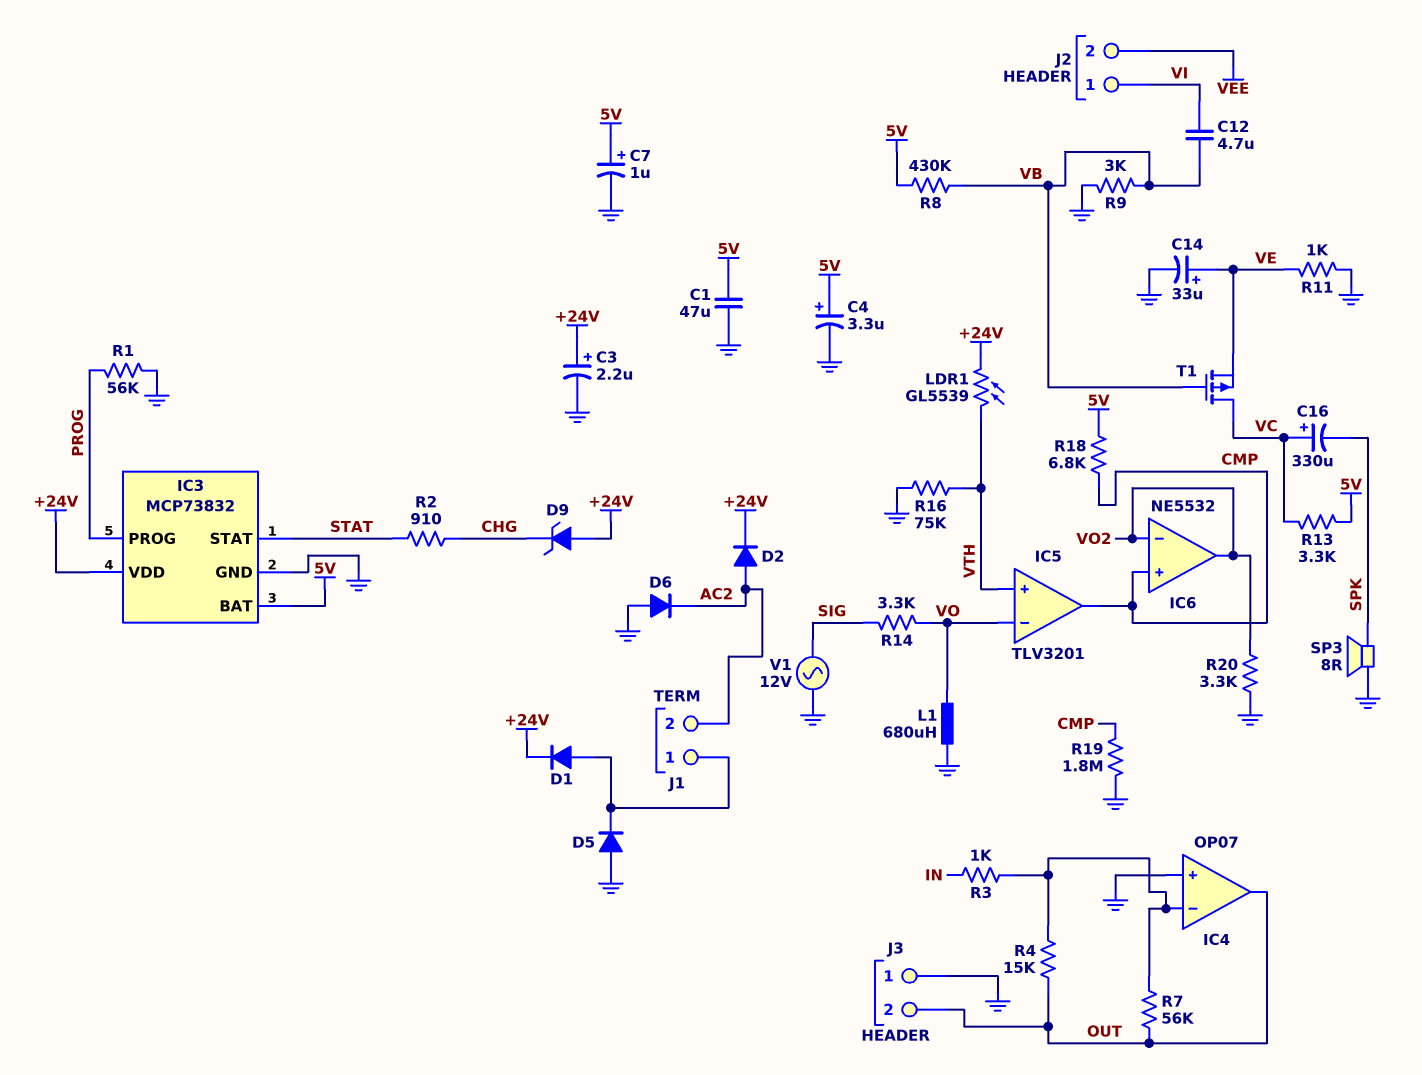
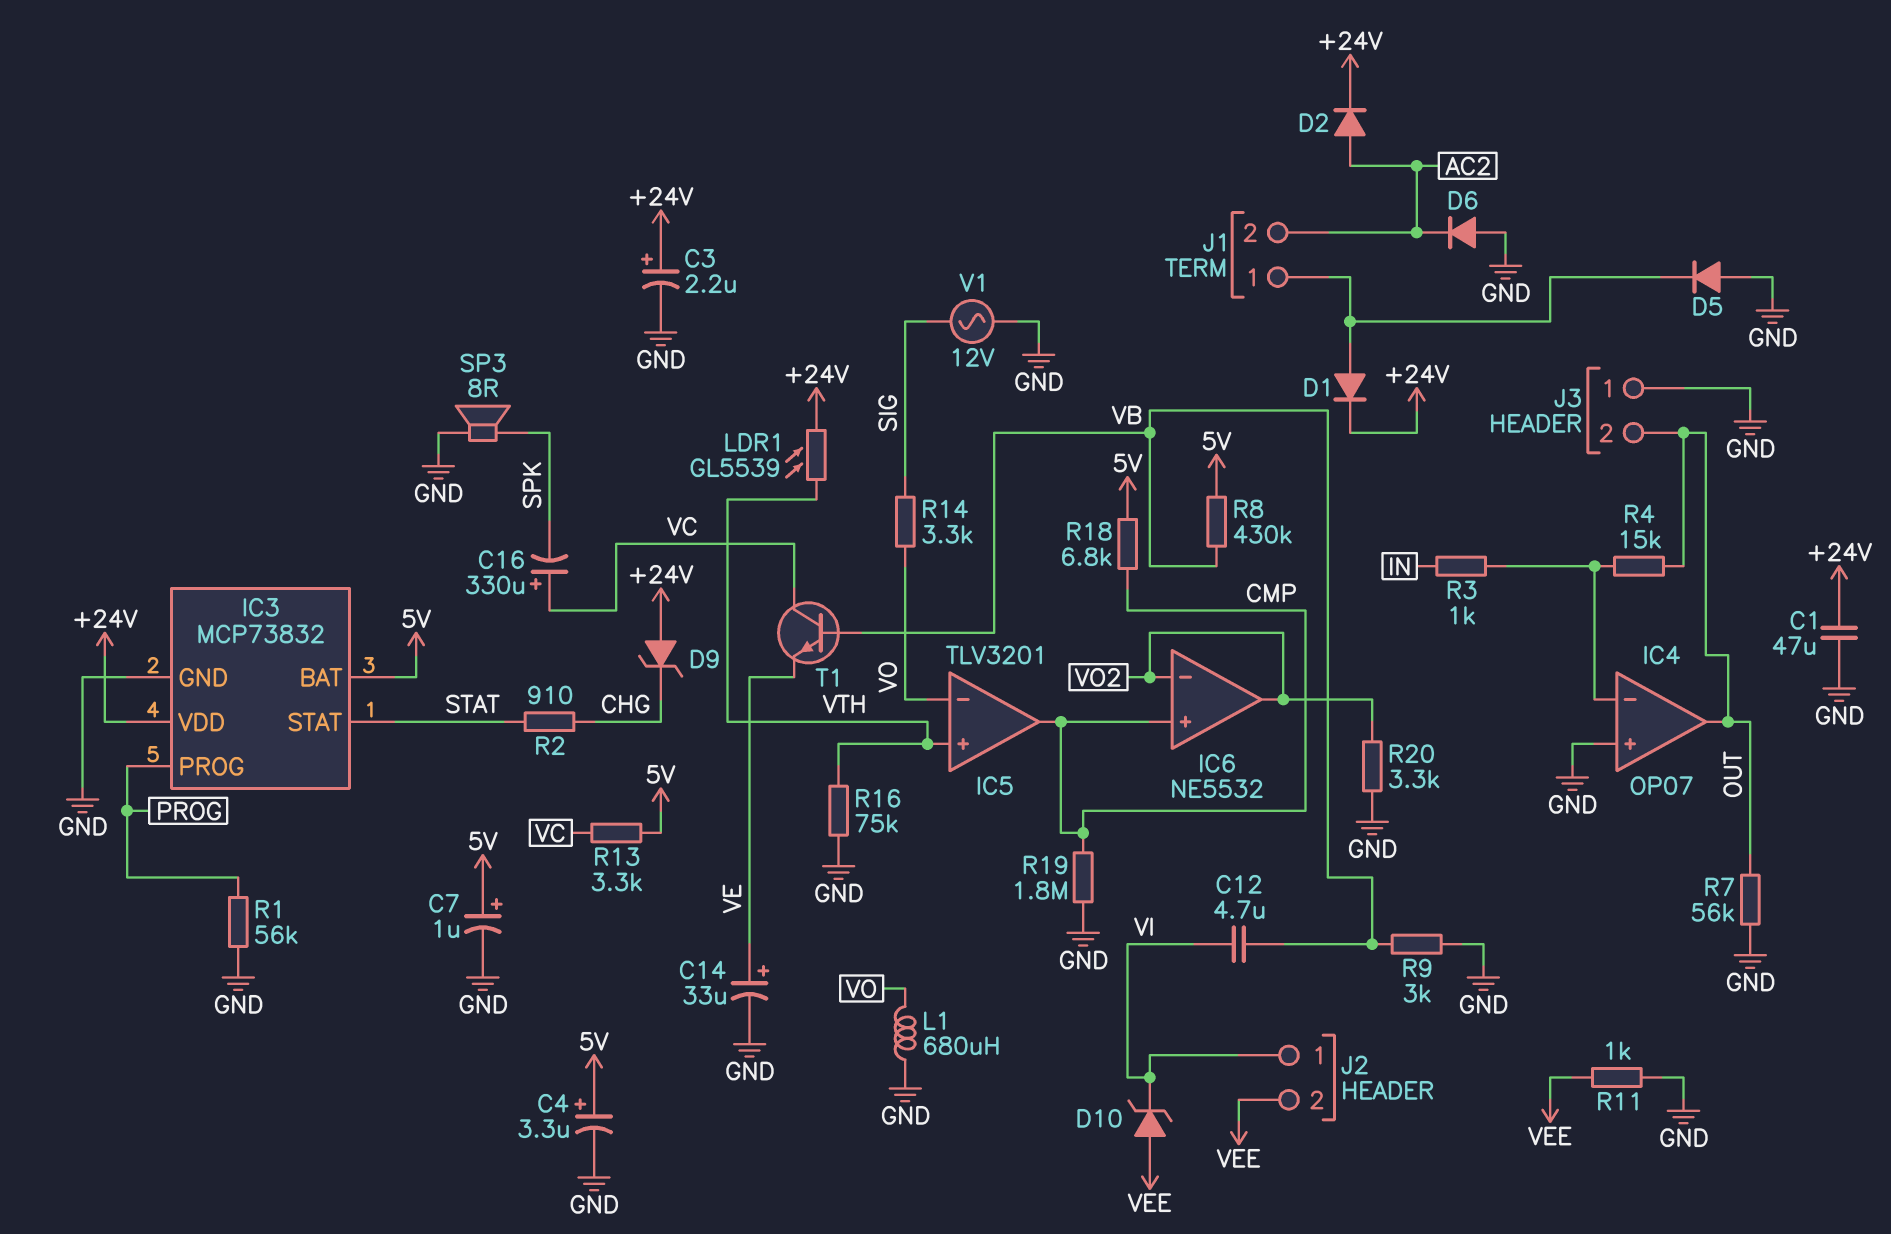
C1: 47uF (5V, GND) -> 47uF (+24V, GND)
D10: none -> zener (A VEE, K VI)
R7: 56k (IC4/in-, OUT) -> 56k (GND, OUT)
R11: 1k (GND, VE) -> 1k (GND, VEE)
T1: PMOS (G VB, D VC, S VE) -> NPN (B VB, C VC, E VE)

